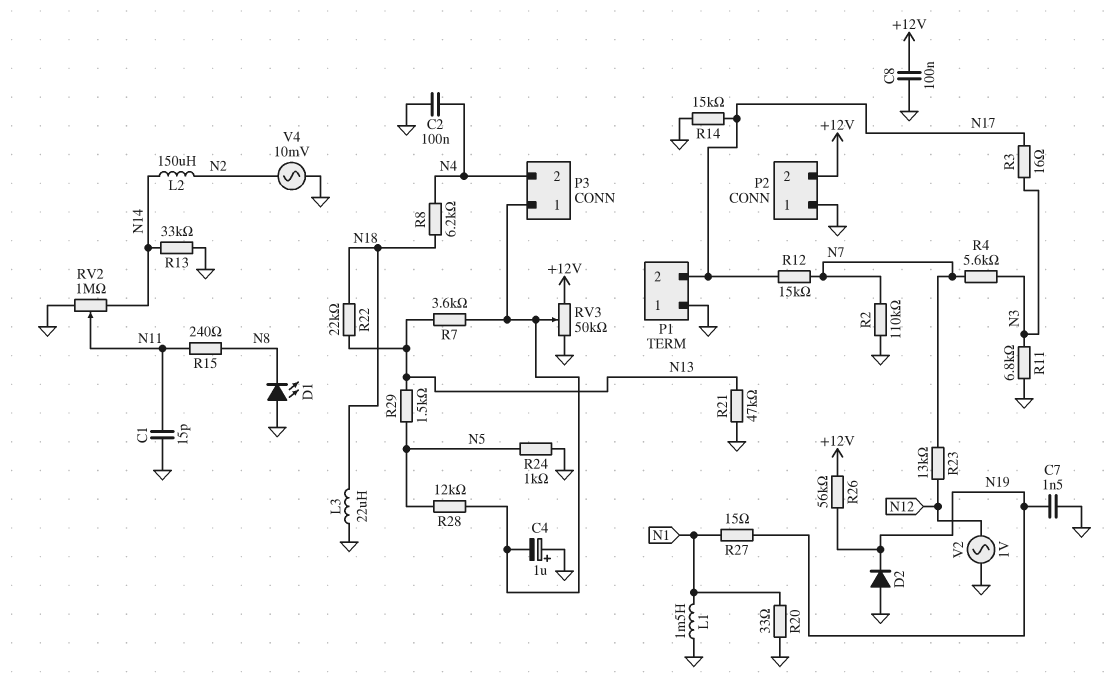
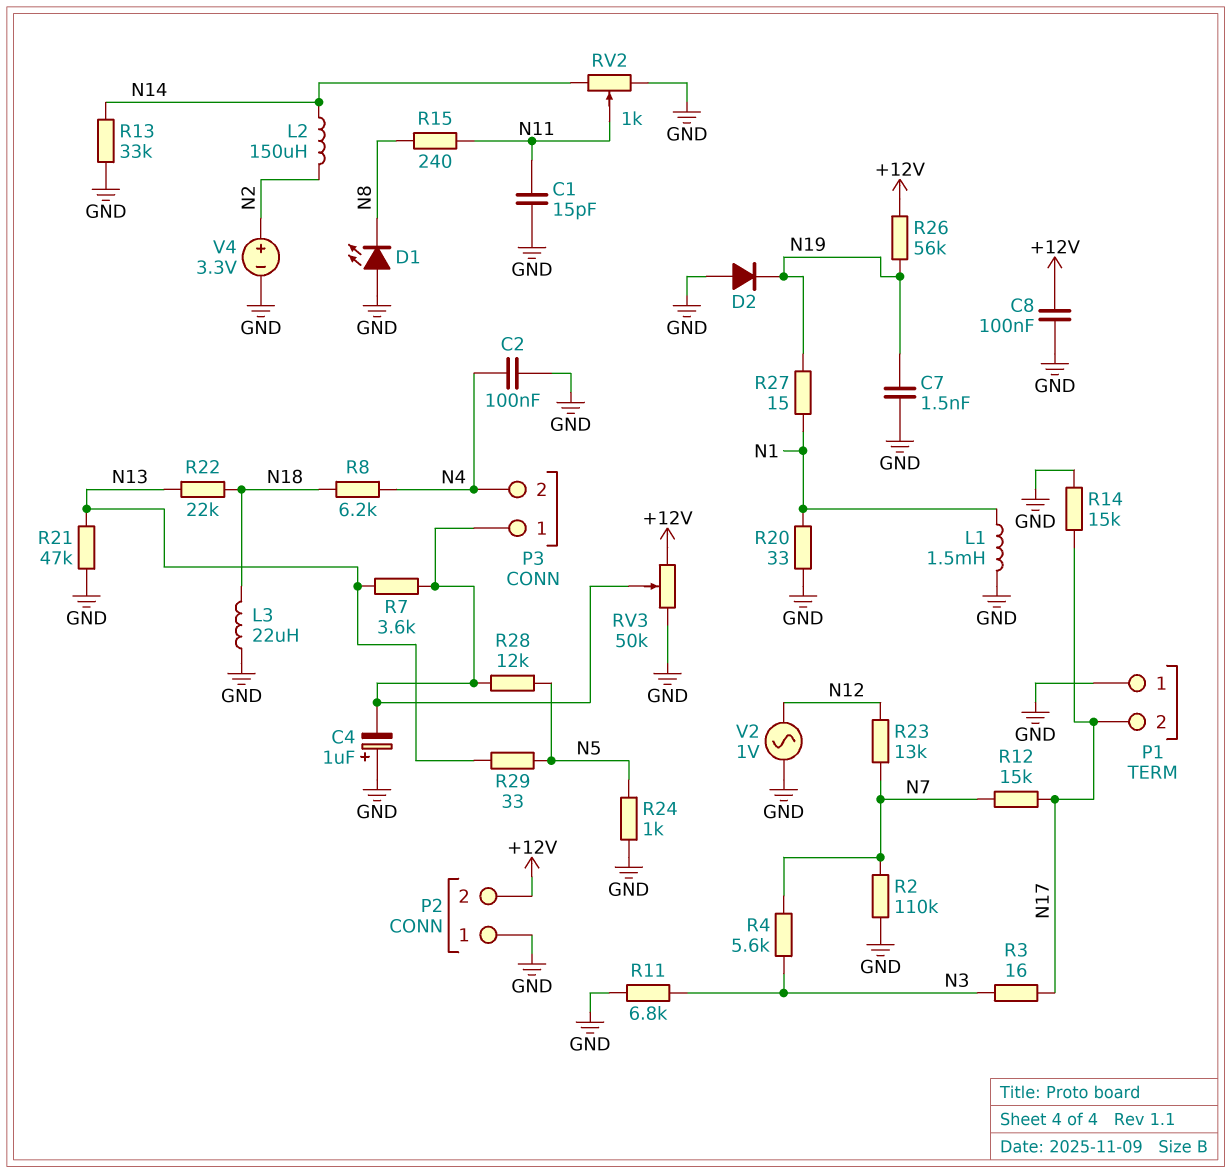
R29: 1.5k (N5, N13) -> 33 (N5, N13)
RV2: 1M (GND, N14, wiper N11) -> 1k (GND, N14, wiper N11)
V4: AC 10mV (GND, N2) -> 3.3V (plus N2, minus GND)

